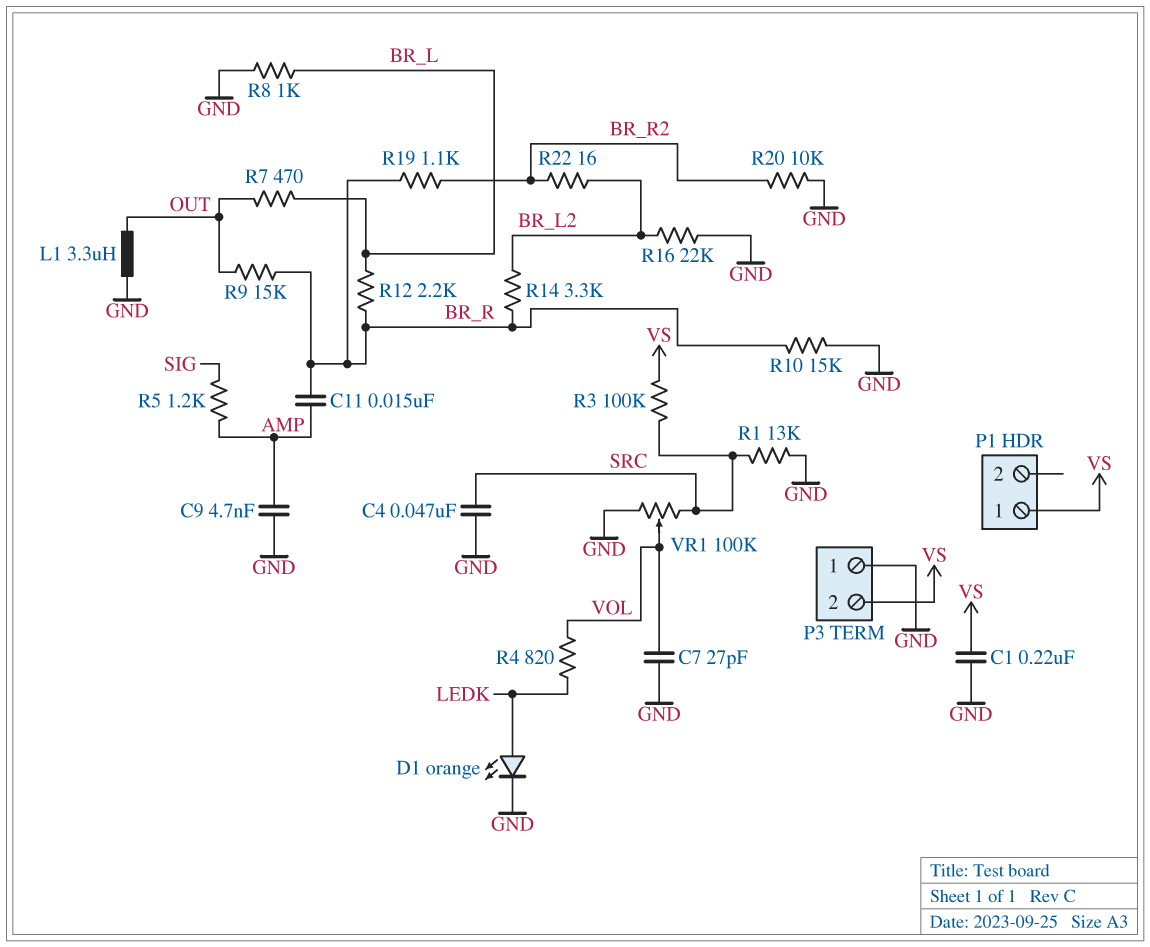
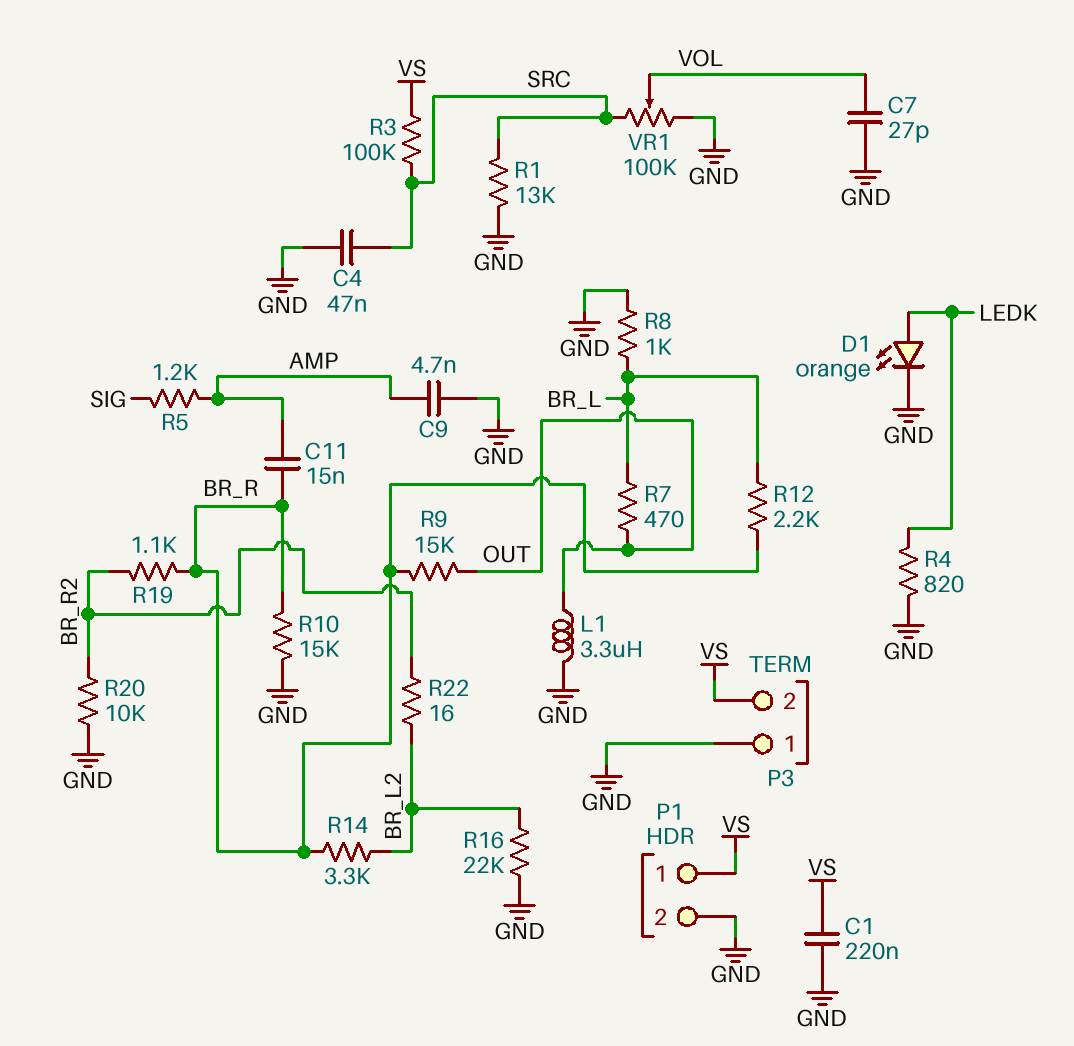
P1 pin 2: none -> GND
R4: 820 (LEDK, VOL) -> 820 (GND, LEDK)

